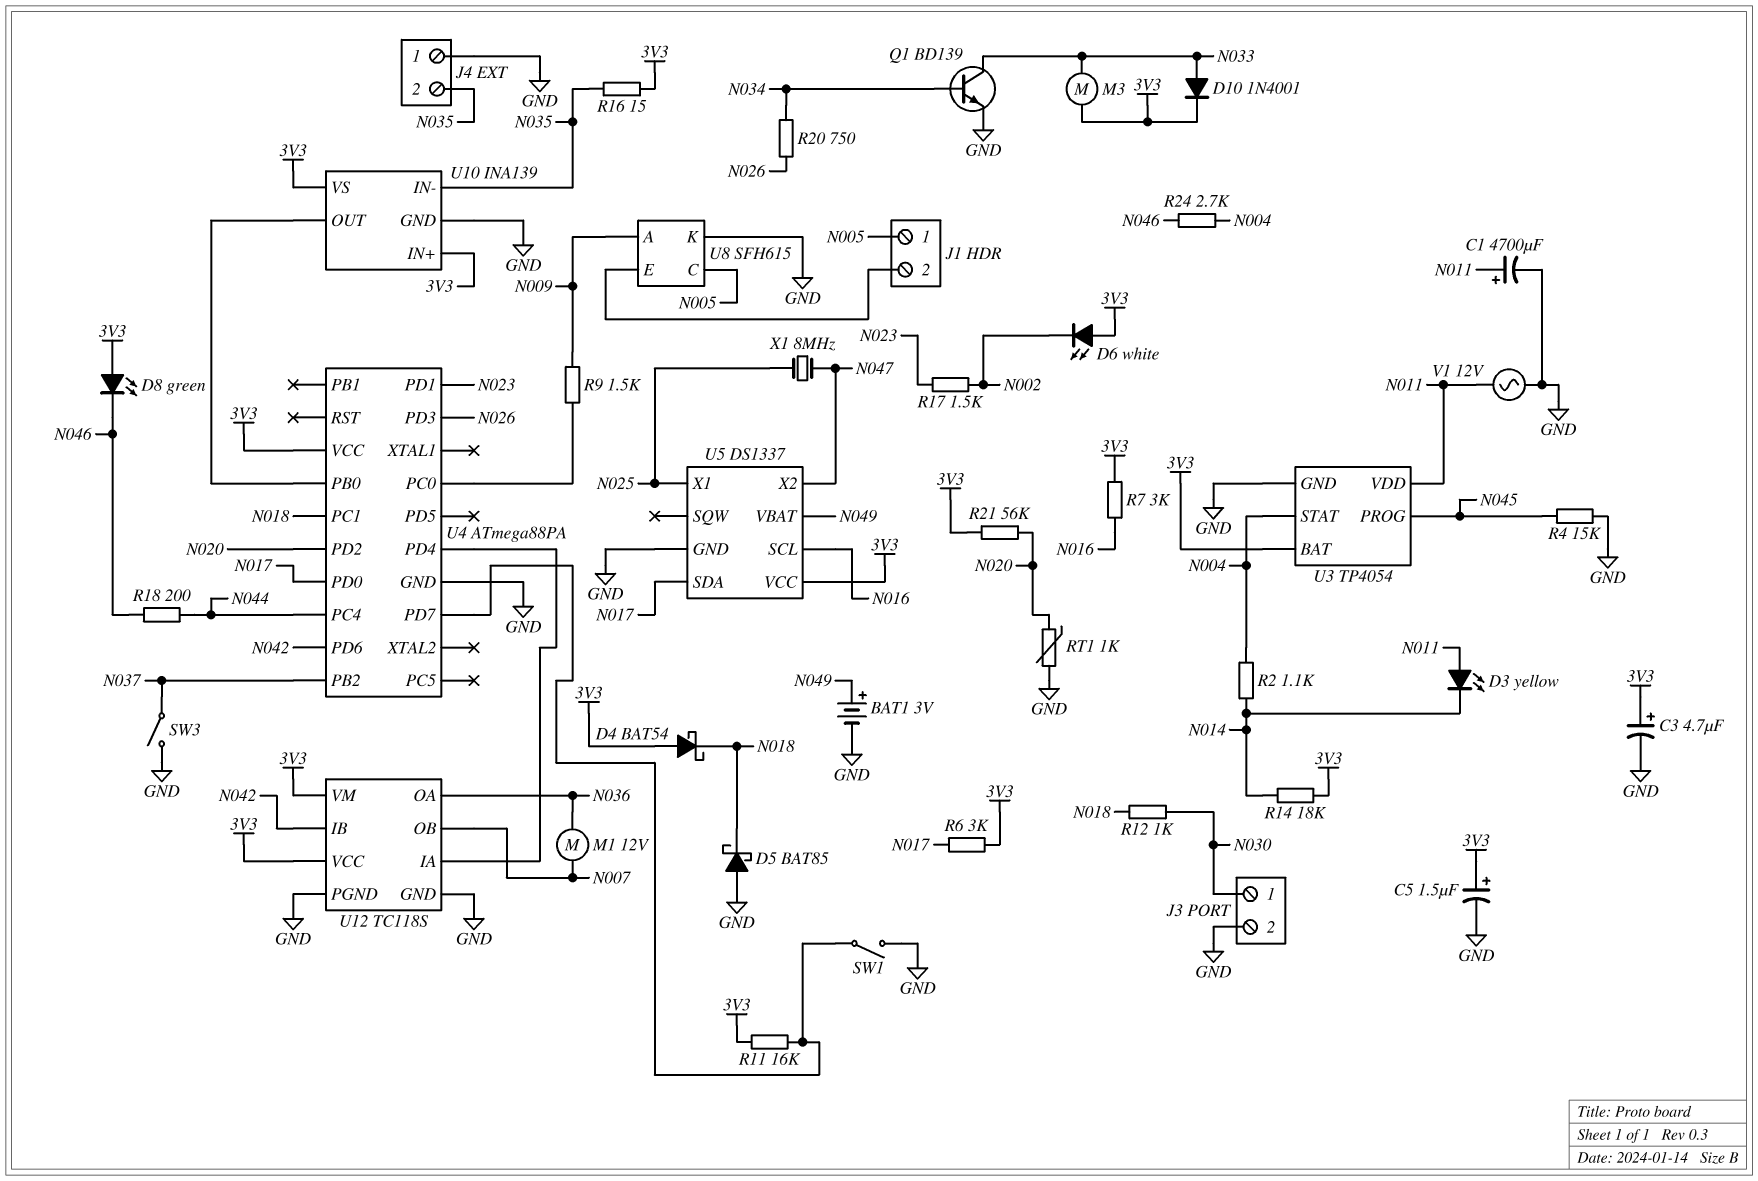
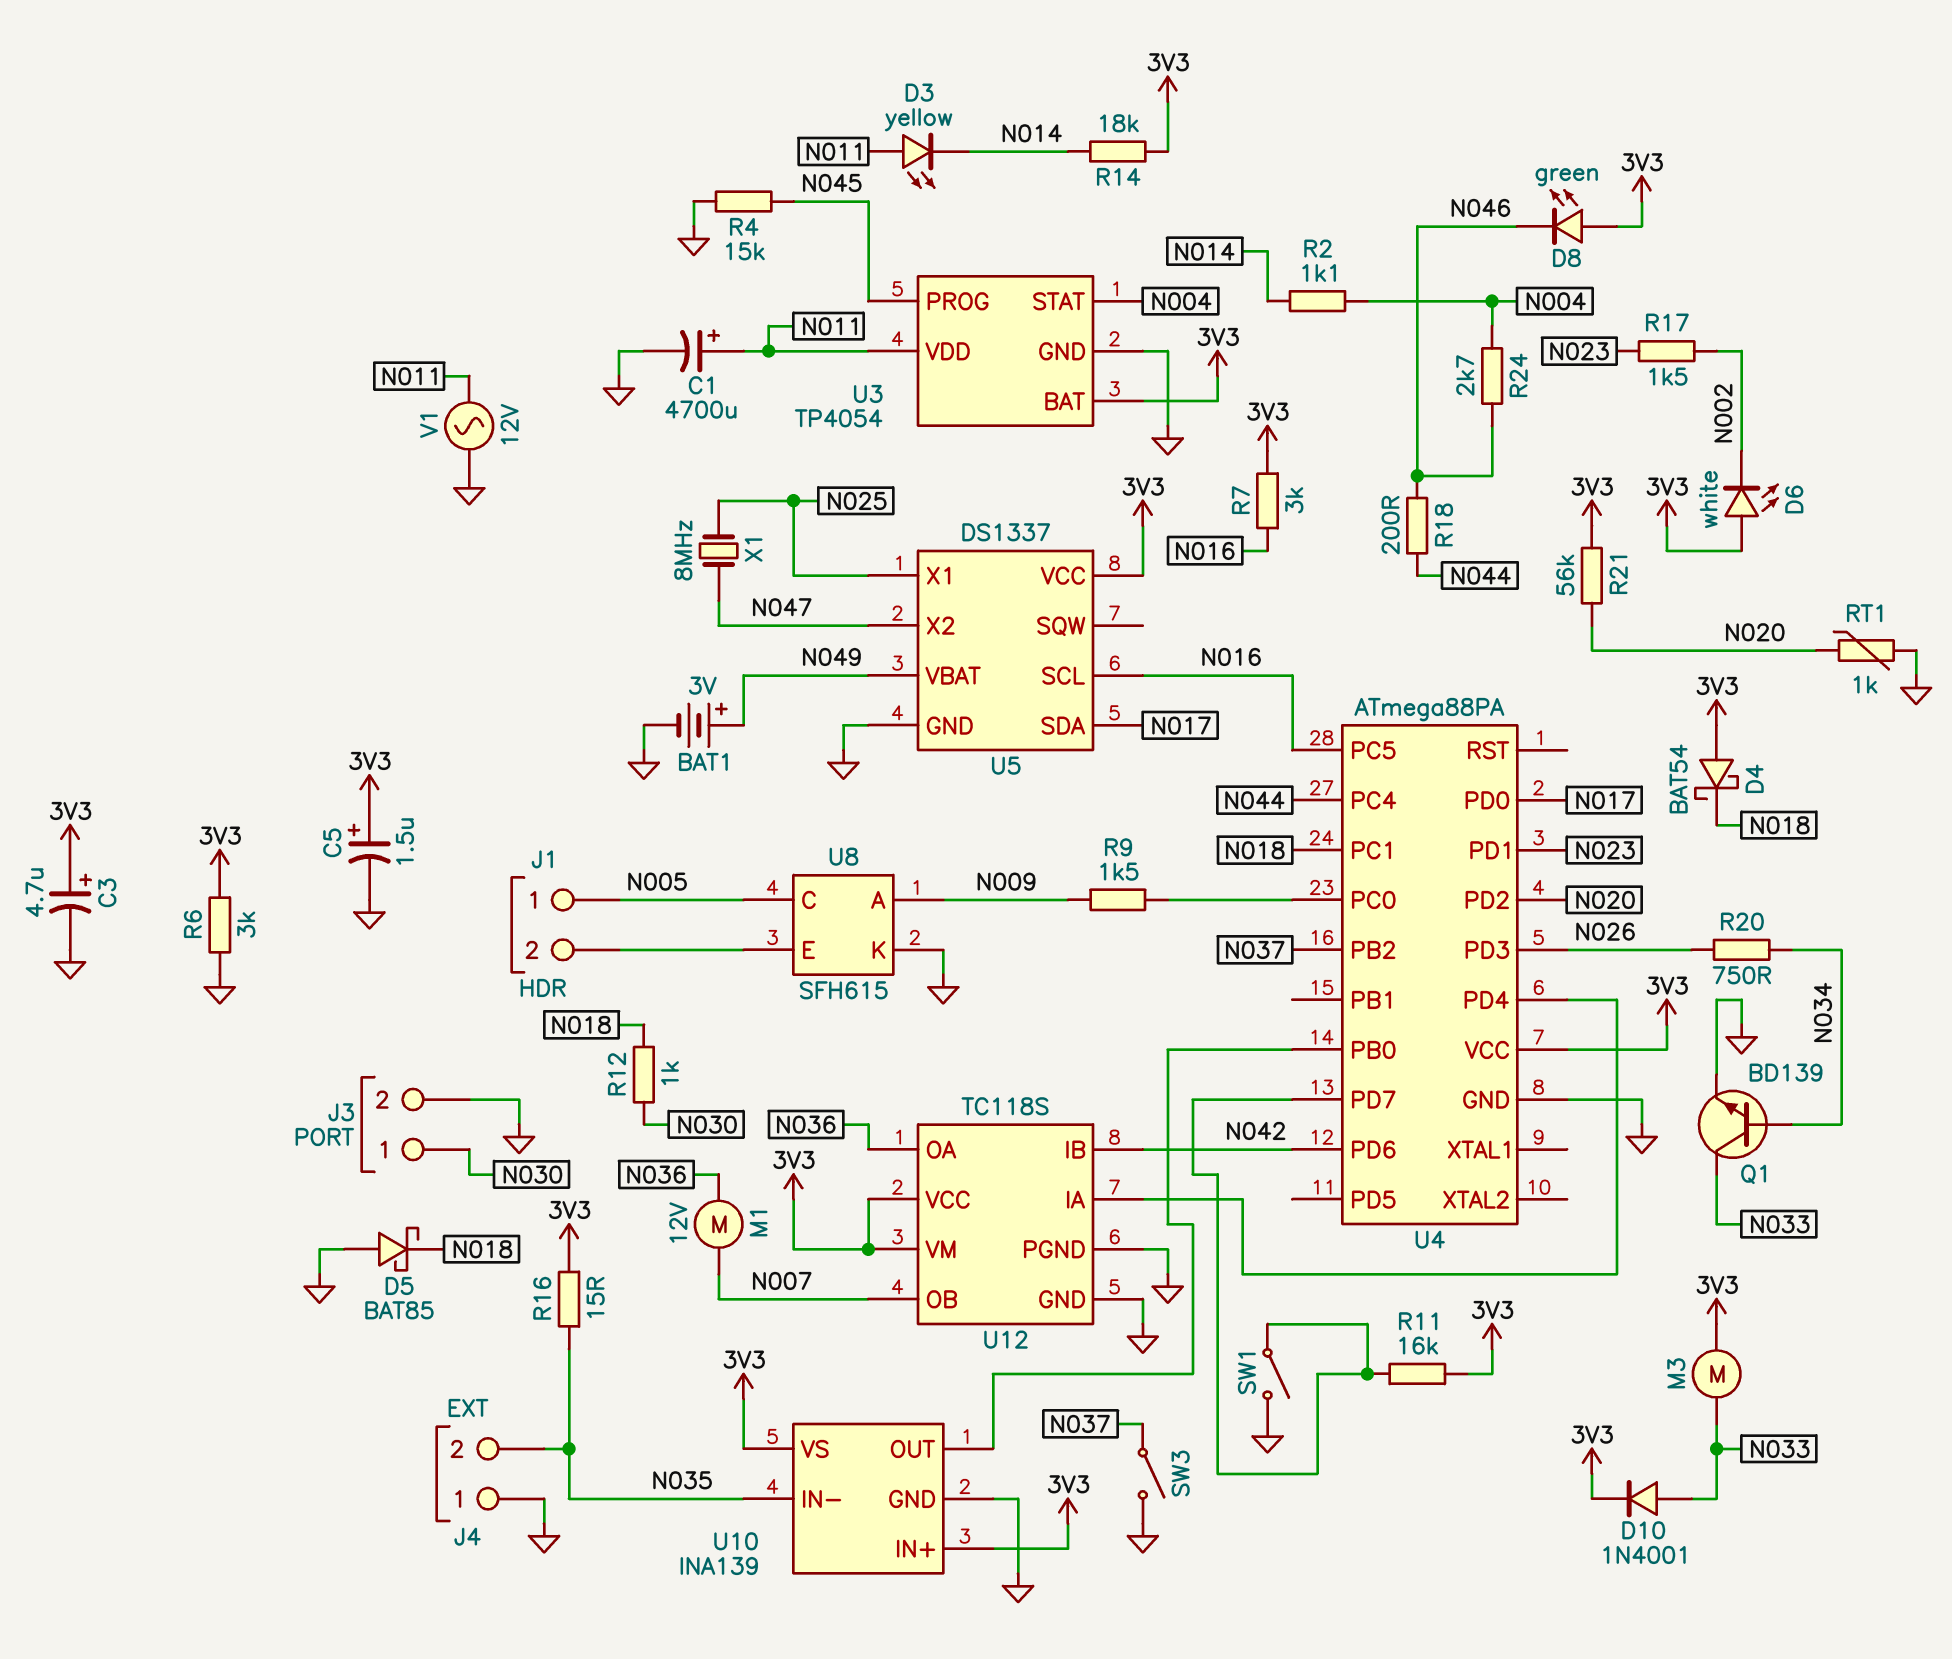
R6: 3k (3V3, N017) -> 3k (3V3, GND)
U4 pin PC5: none -> N016

